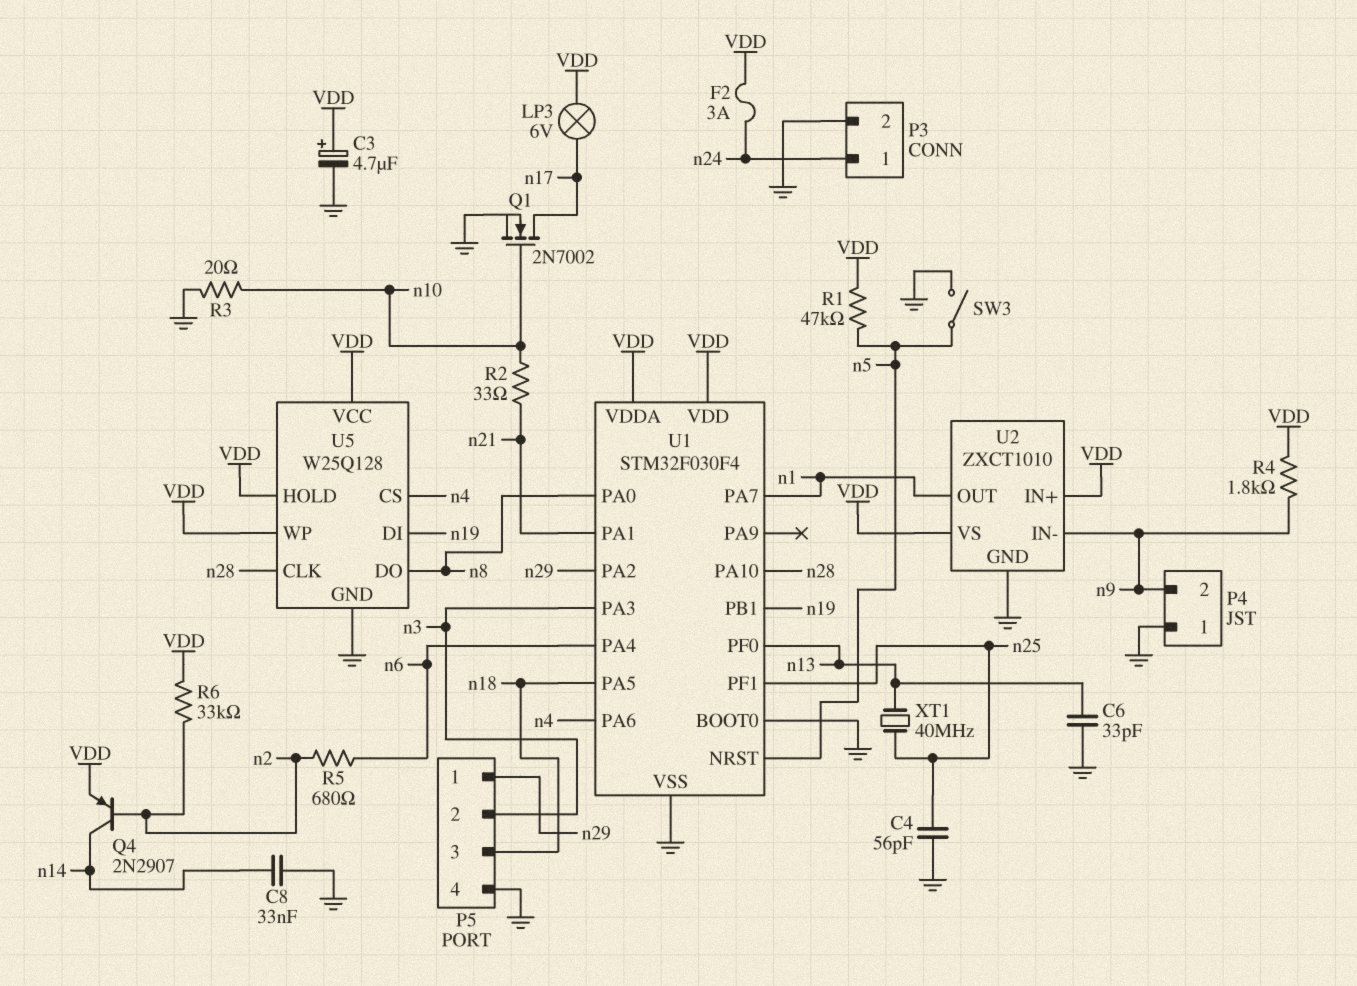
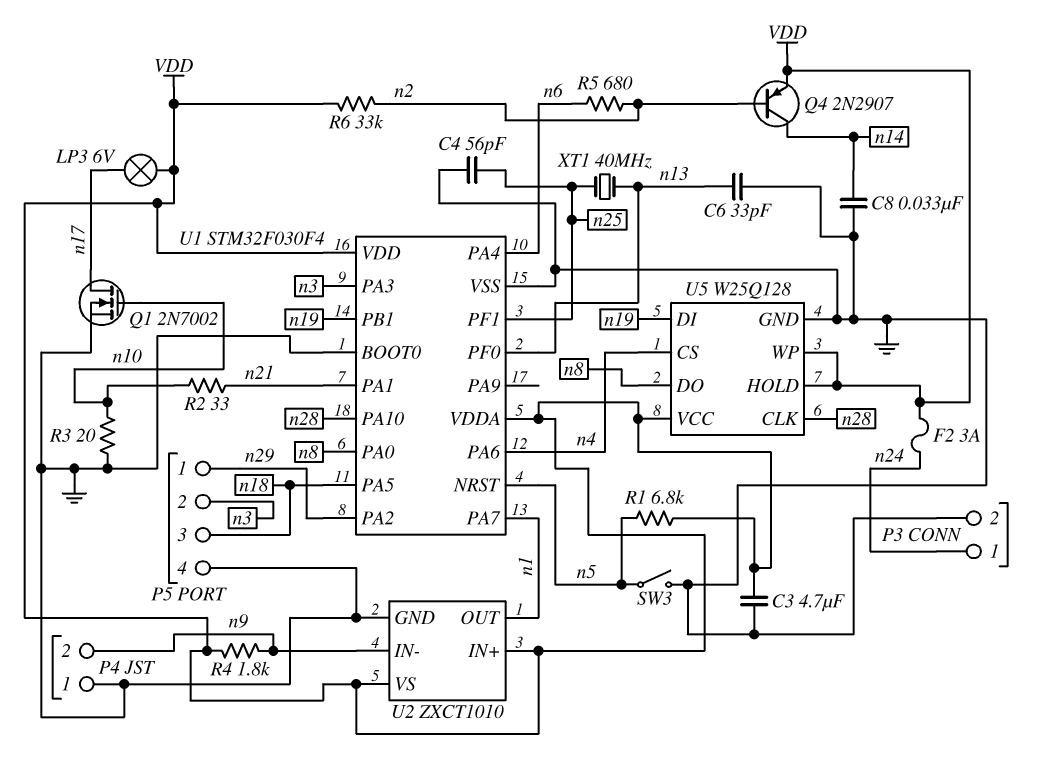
C3: 4.7uF (plus VDD, minus GND) -> 4.7uF (GND, VDD)
R1: 47k (VDD, n5) -> 6.8k (VDD, n5)

